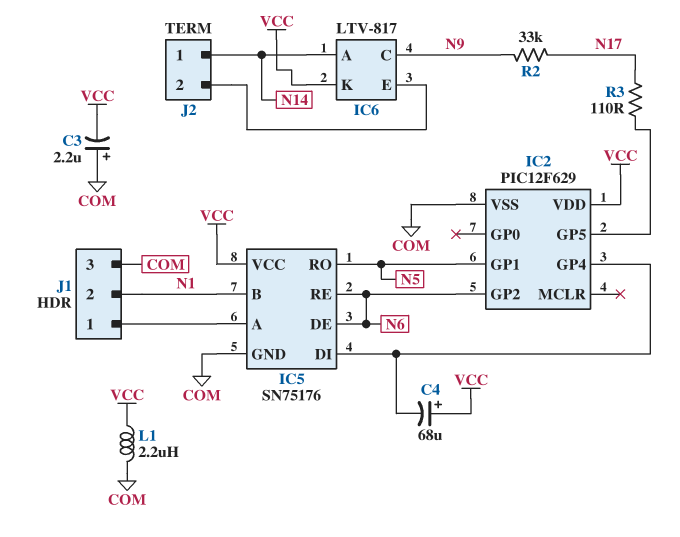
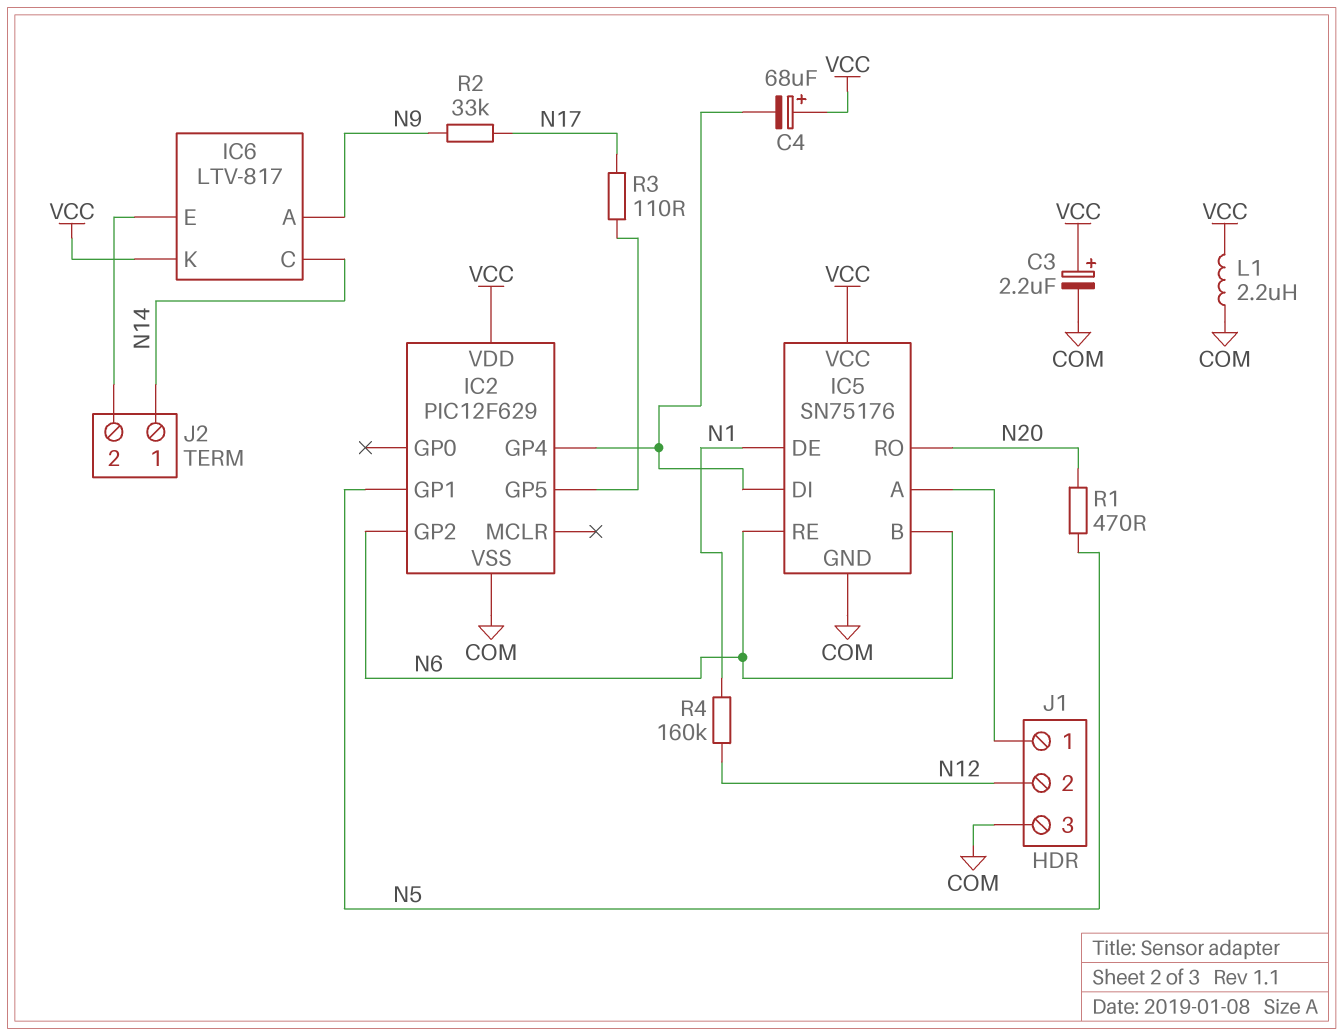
C3: 2.2uF (plus COM, minus VCC) -> 2.2uF (plus VCC, minus COM)
IC5 pin B: N1 -> N6
IC5 pin DE: N6 -> N1
IC5 pin RO: N5 -> N20
IC6 pin A: N14 -> N9
IC6 pin C: N9 -> N14
J1 pin 2: N1 -> N12
R1: none -> 470 (N5, N20)
R4: none -> 160k (N1, N12)

